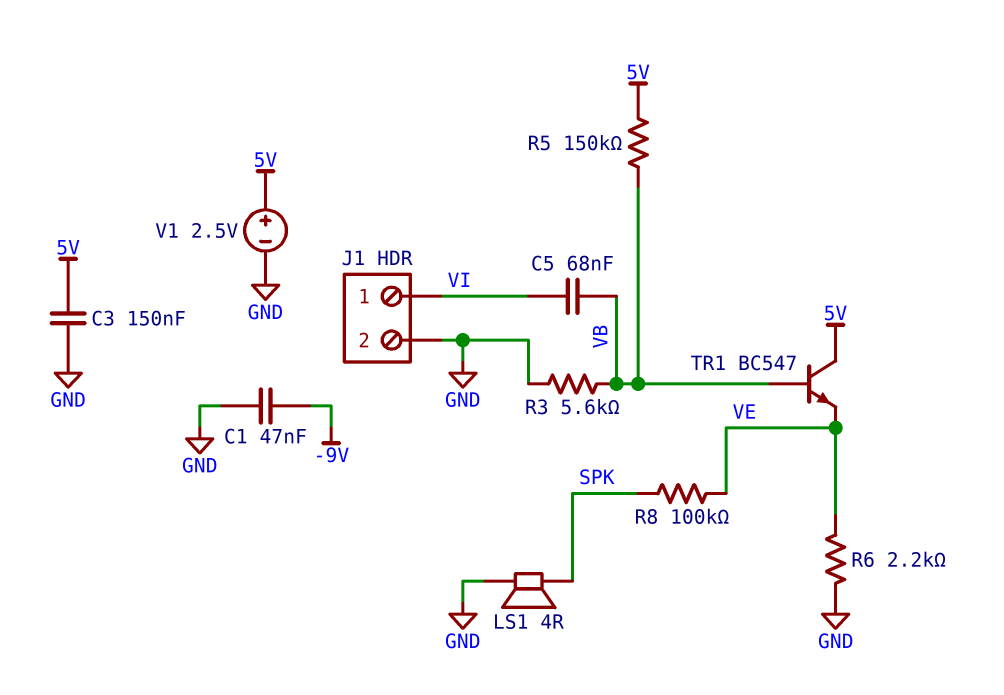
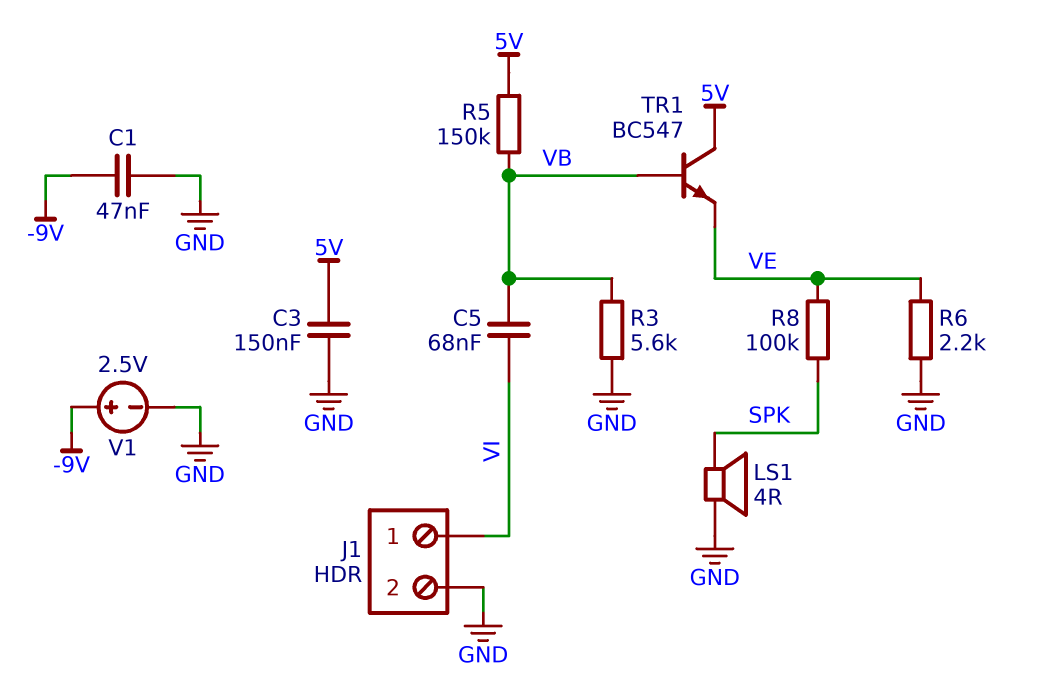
V1: 2.5V (plus 5V, minus GND) -> 2.5V (plus -9V, minus GND)

